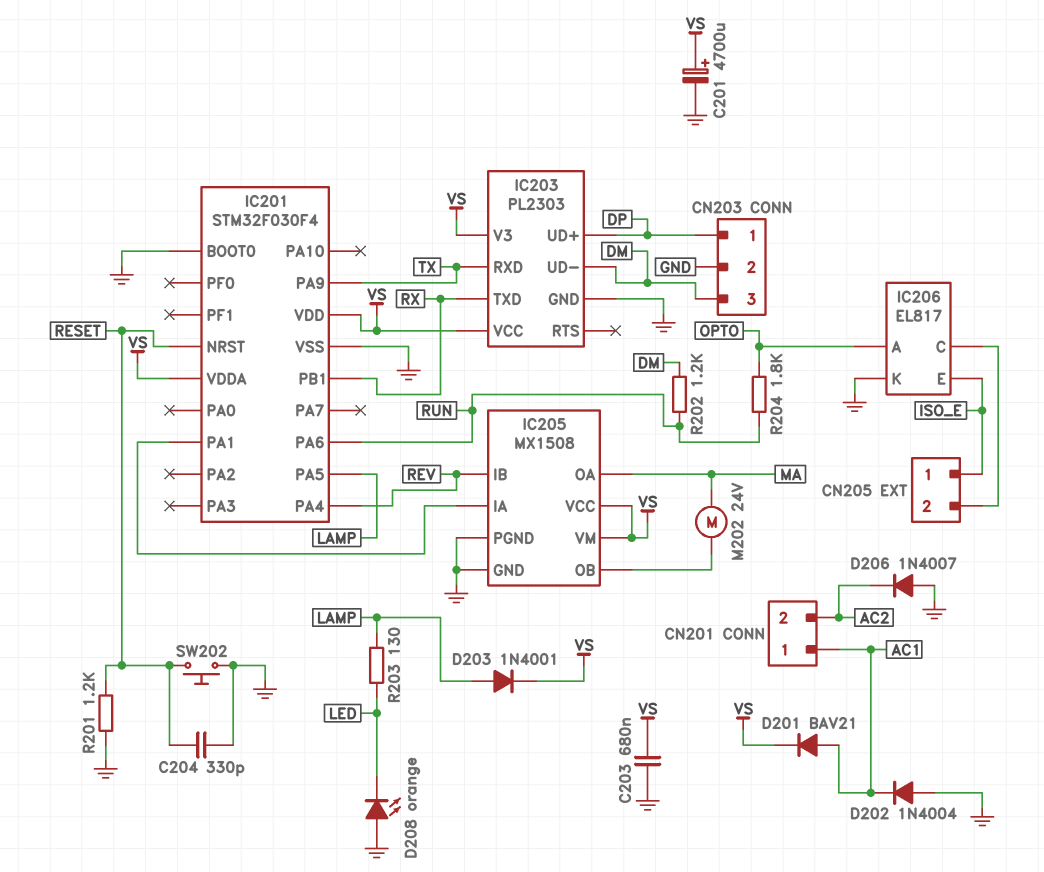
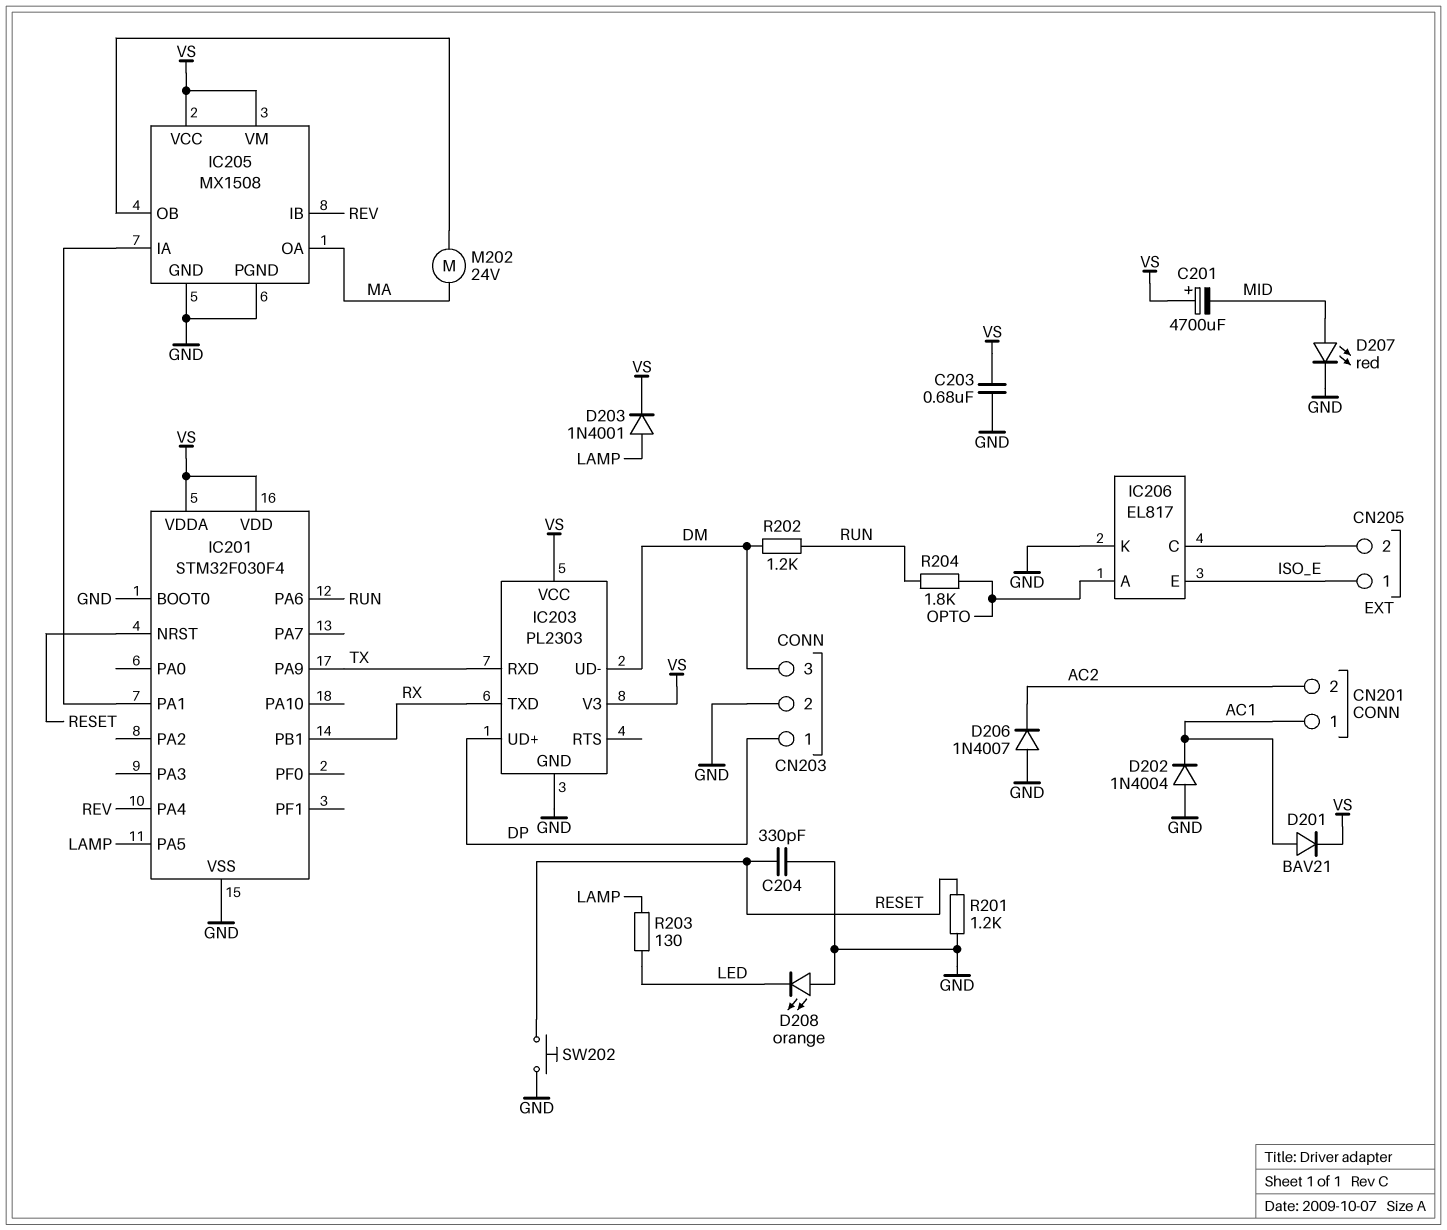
C201: 4700uF (plus VS, minus GND) -> 4700uF (plus VS, minus MID)
D207: none -> LED red (A MID, K GND)

